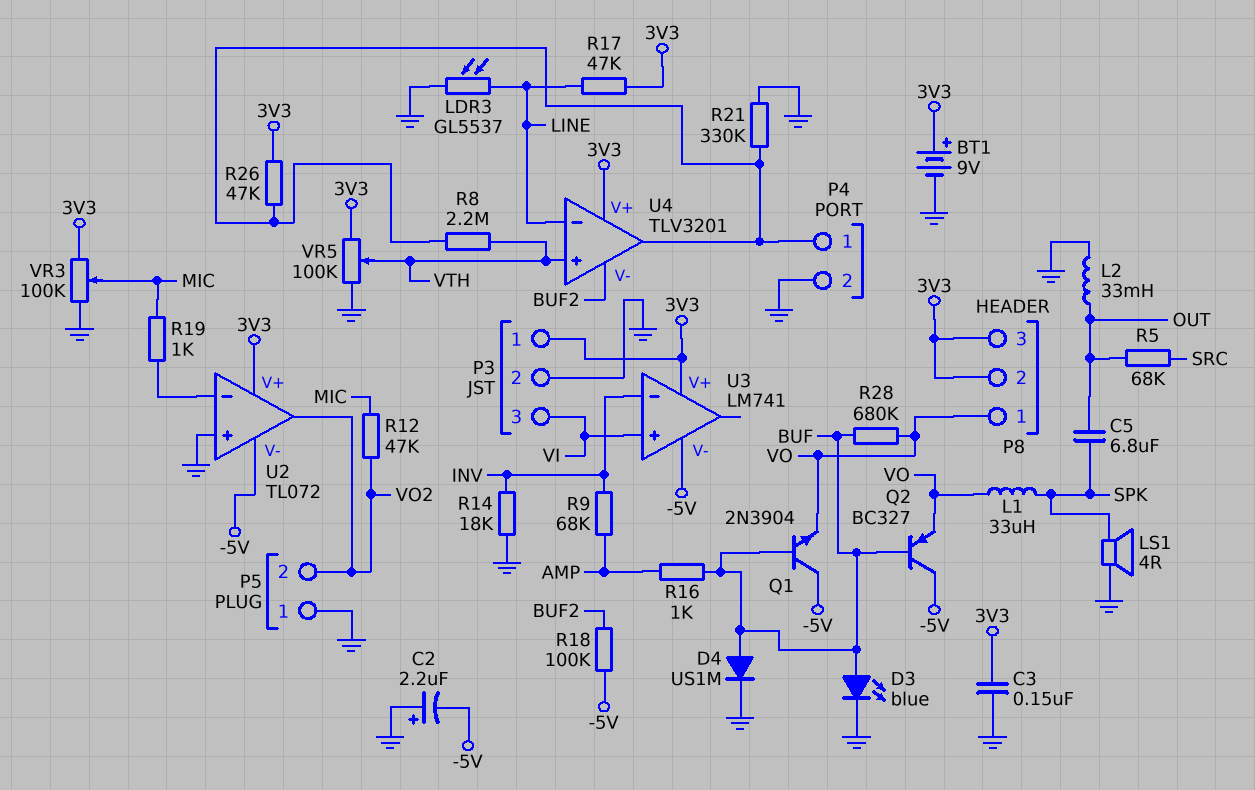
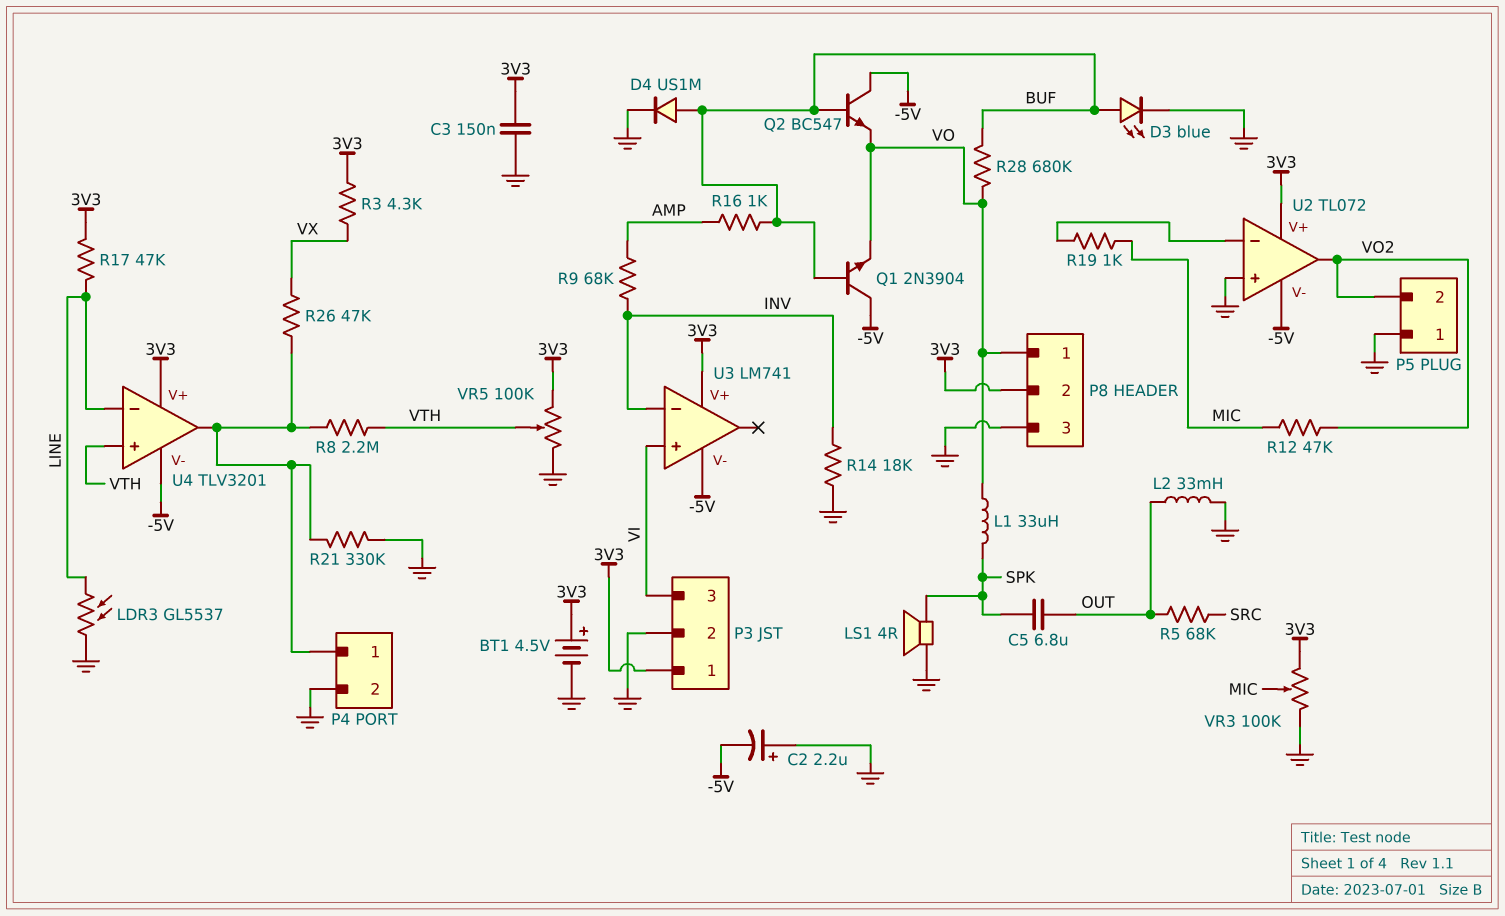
BT1: 9V (plus 3V3, minus GND) -> 4.5V (plus 3V3, minus GND)
P8 pin 3: 3V3 -> GND
Q2: PNP BC327 (B BUF, C -5V, E VO) -> NPN BC547 (B BUF, C -5V, E VO)
R3: none -> 4.3k (3V3, VX)
R18: 100k (-5V, BUF2) -> none
R26: 47k (3V3, P4/1) -> 47k (P4/1, VX)
U4 pin V-: BUF2 -> -5V

